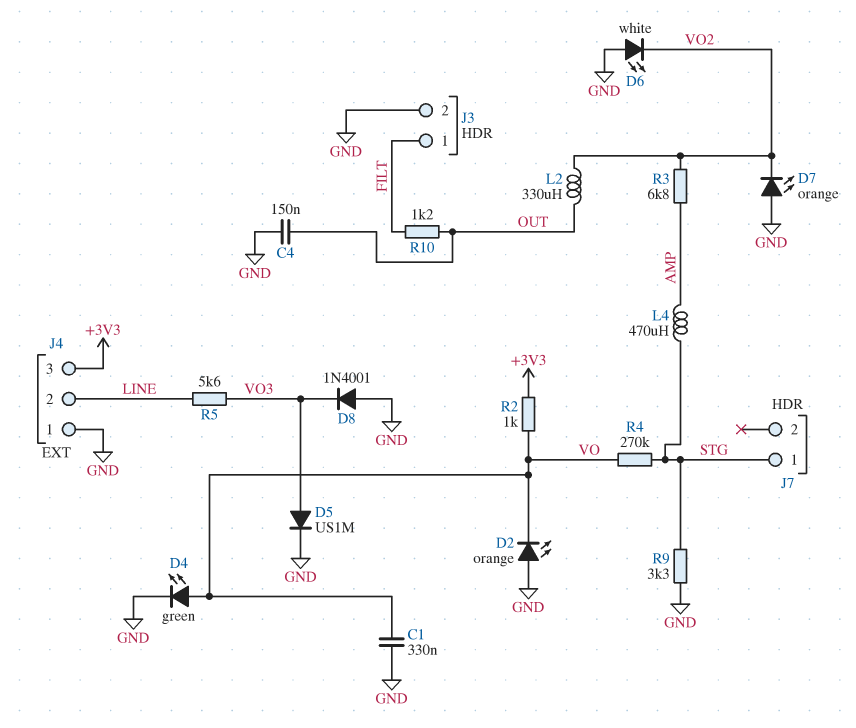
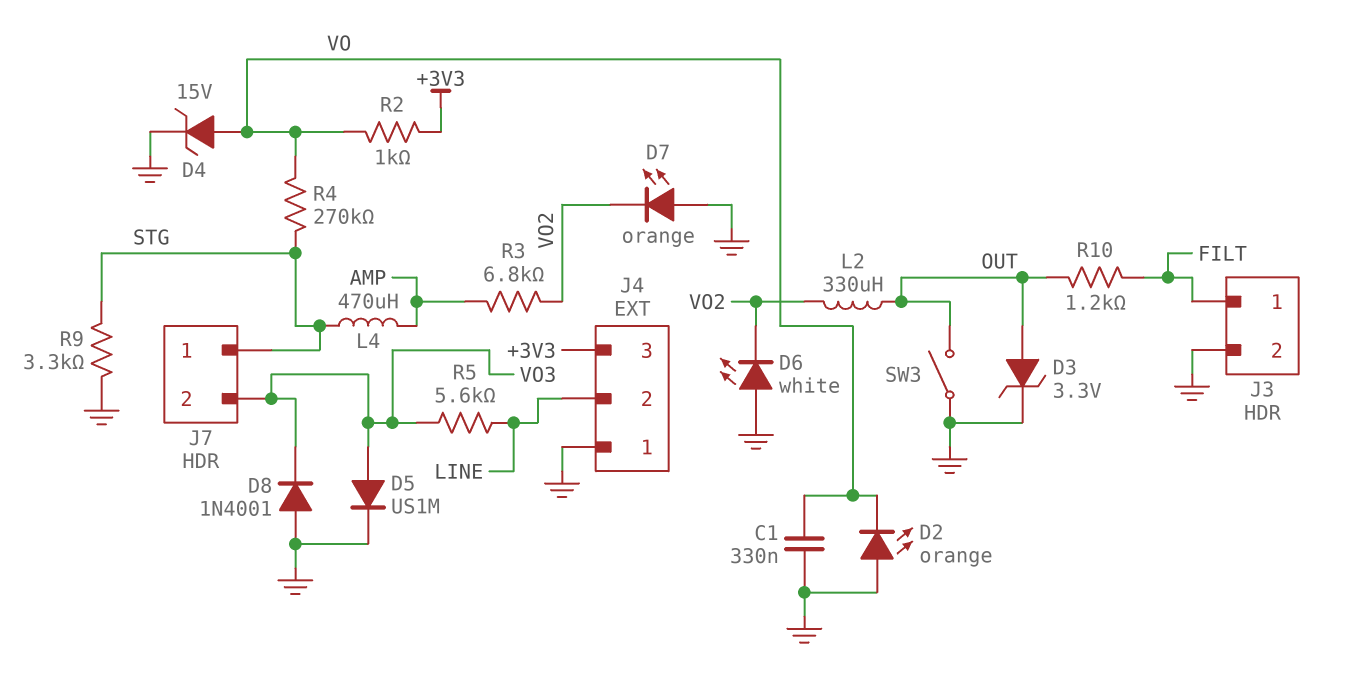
C4: 150nF (GND, OUT) -> none
D3: none -> zener 3.3V (A OUT, K GND)
D4: LED green (A VO, K GND) -> zener 15V (A VO, K GND)
J7 pin 2: none -> VO3
SW3: none -> switch (GND, OUT)

